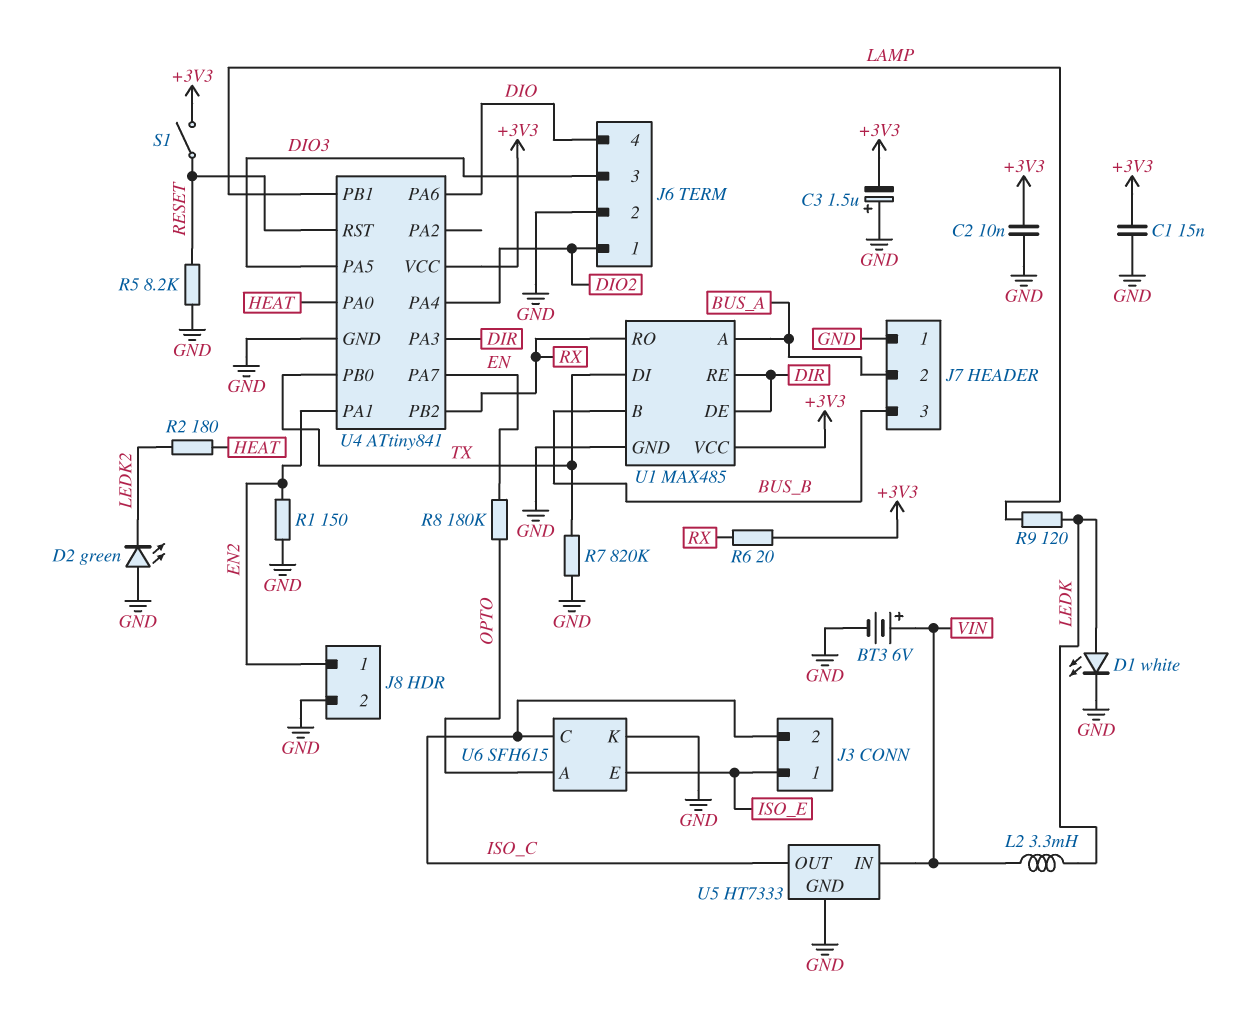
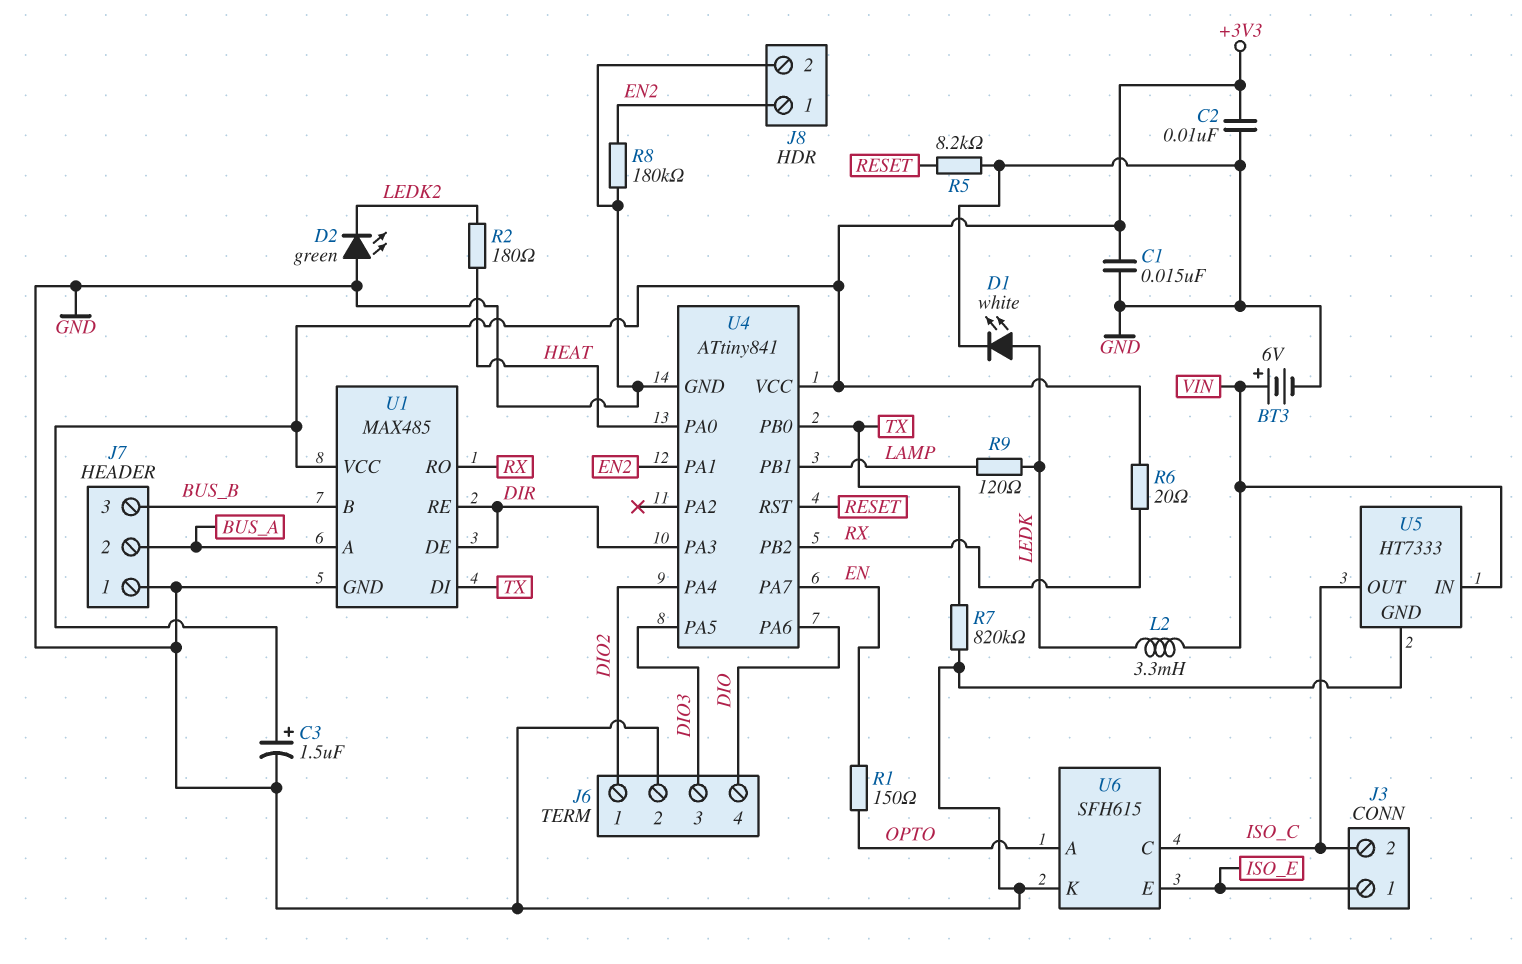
C3: 1.5uF (plus GND, minus +3V3) -> 1.5uF (plus +3V3, minus GND)
R1: 150 (EN2, GND) -> 150 (EN, OPTO)
R8: 180k (EN, OPTO) -> 180k (EN2, GND)
S1: switch (+3V3, RESET) -> none

